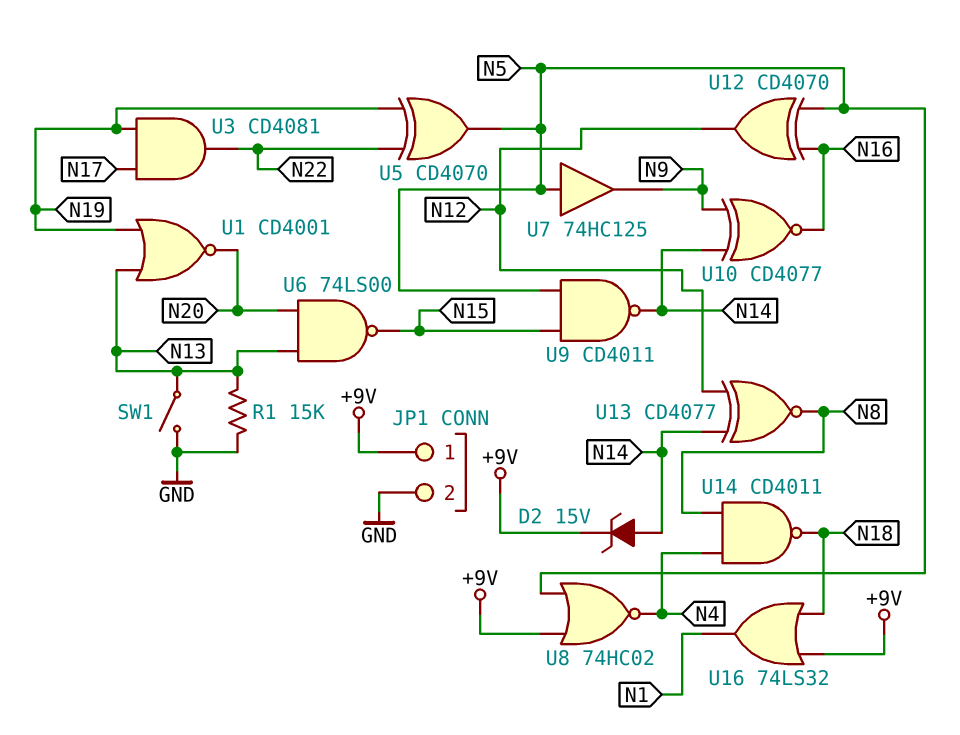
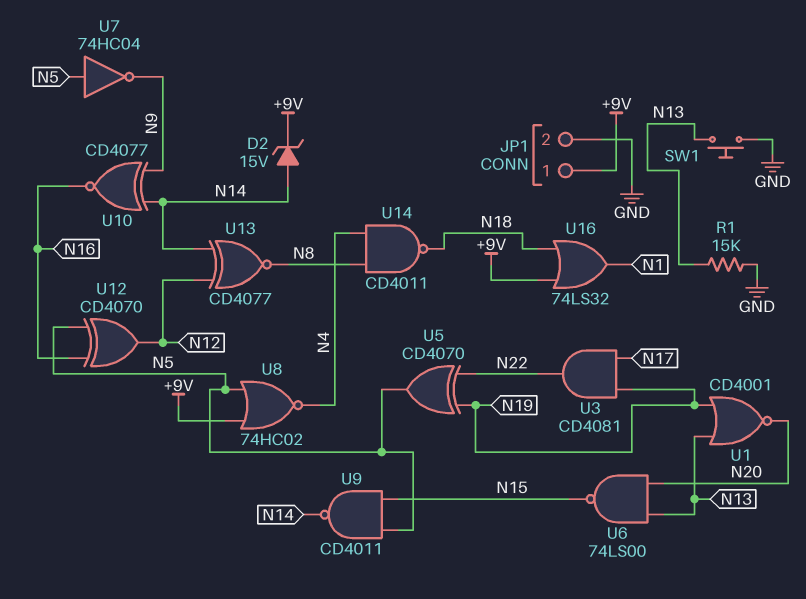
SW1: switch (GND, N13) -> button (GND, N13)
U7: buffer 74HC125 (in N5, out N9) -> NOT 74HC04 (in N5, out N9)

